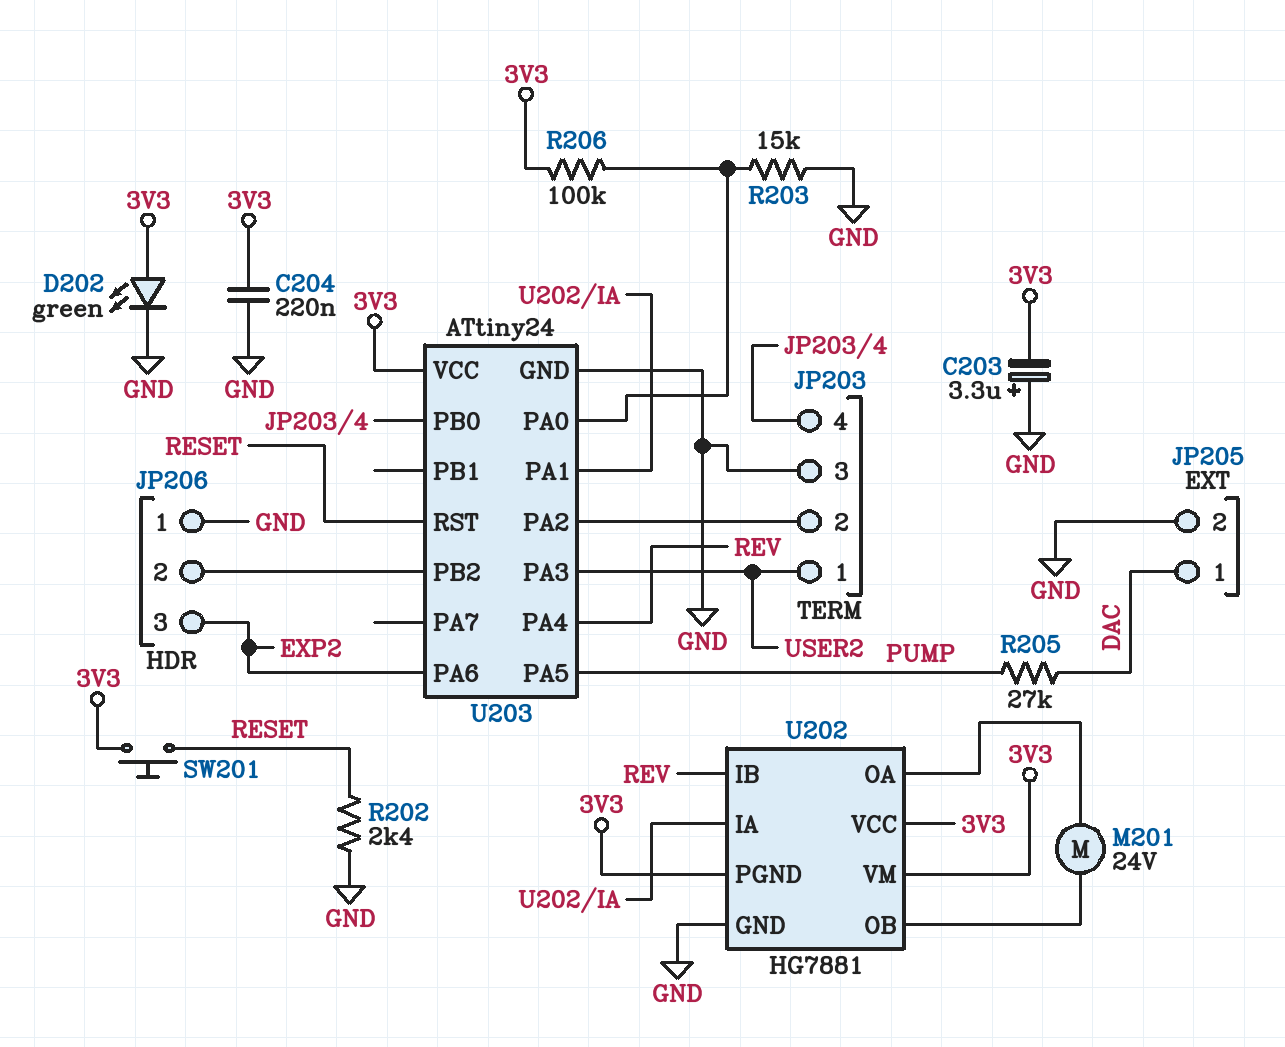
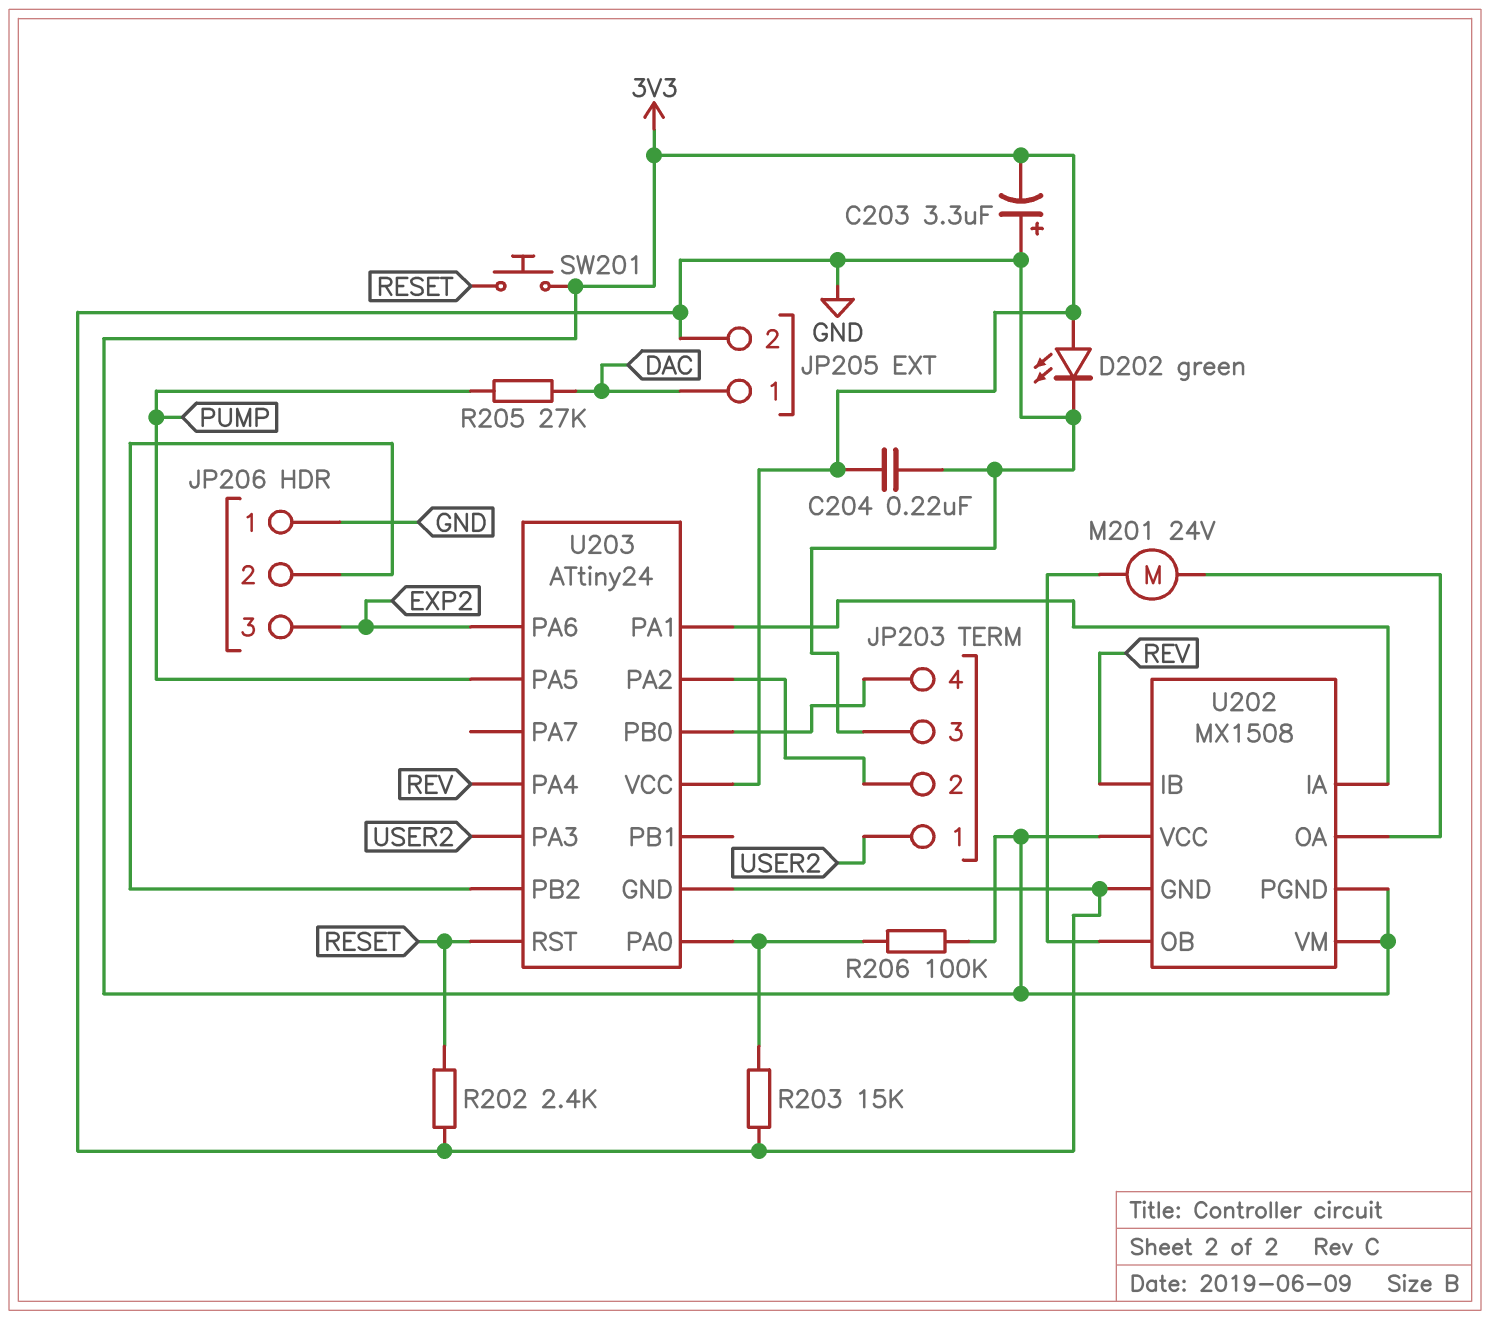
U202: HG7881 -> MX1508

